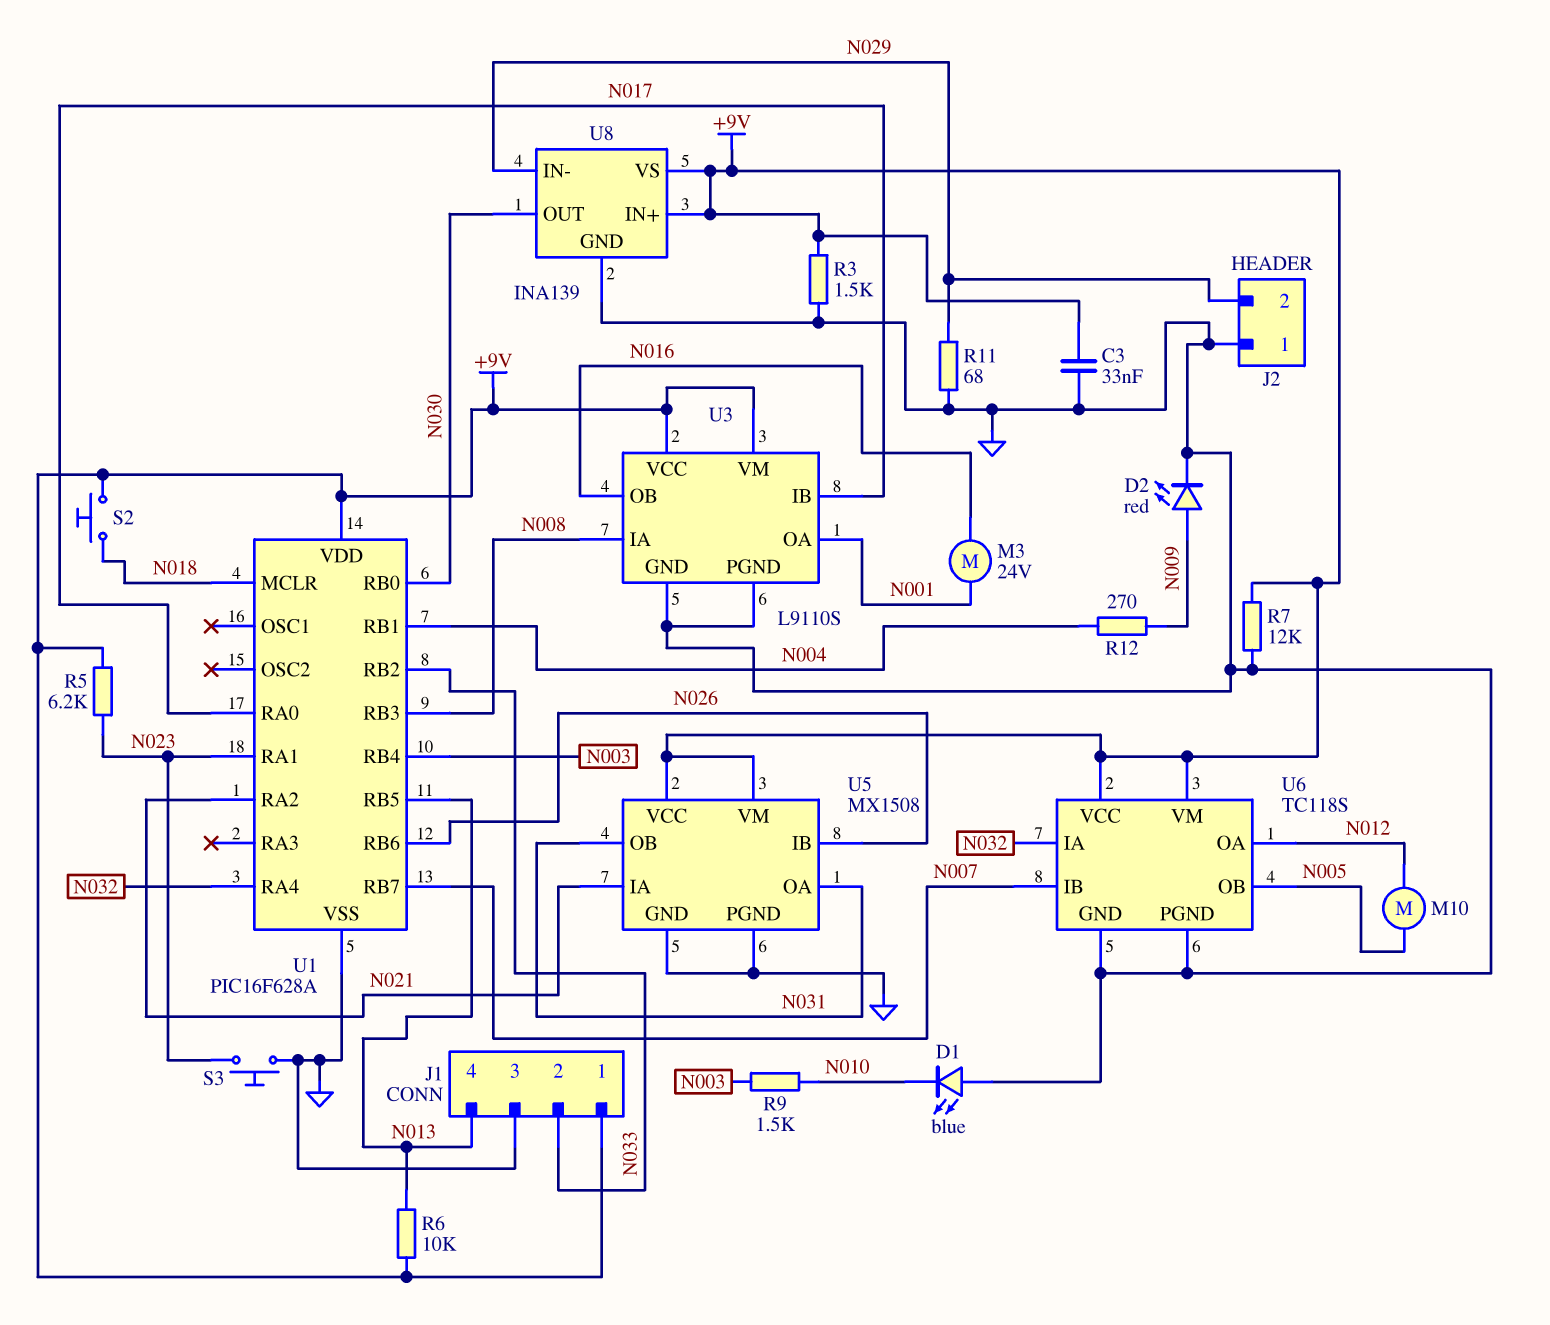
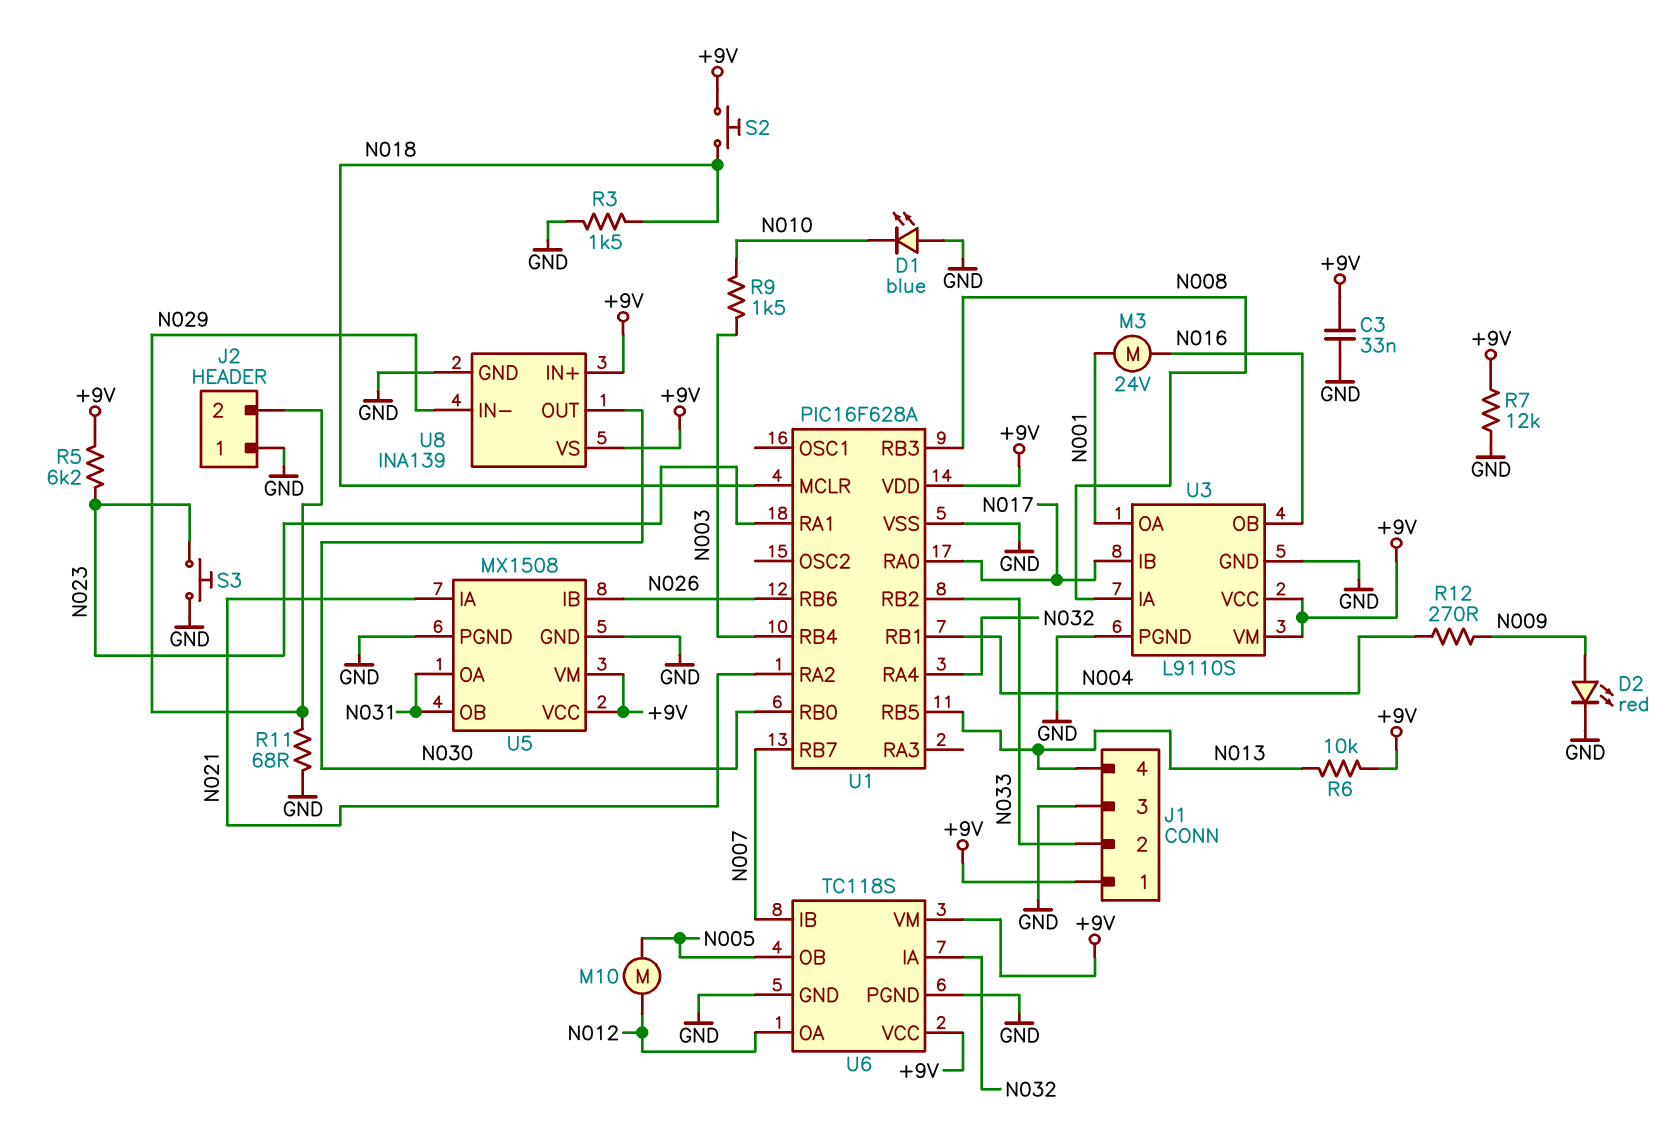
R3: 1.5k (+9V, GND) -> 1.5k (GND, N018)

